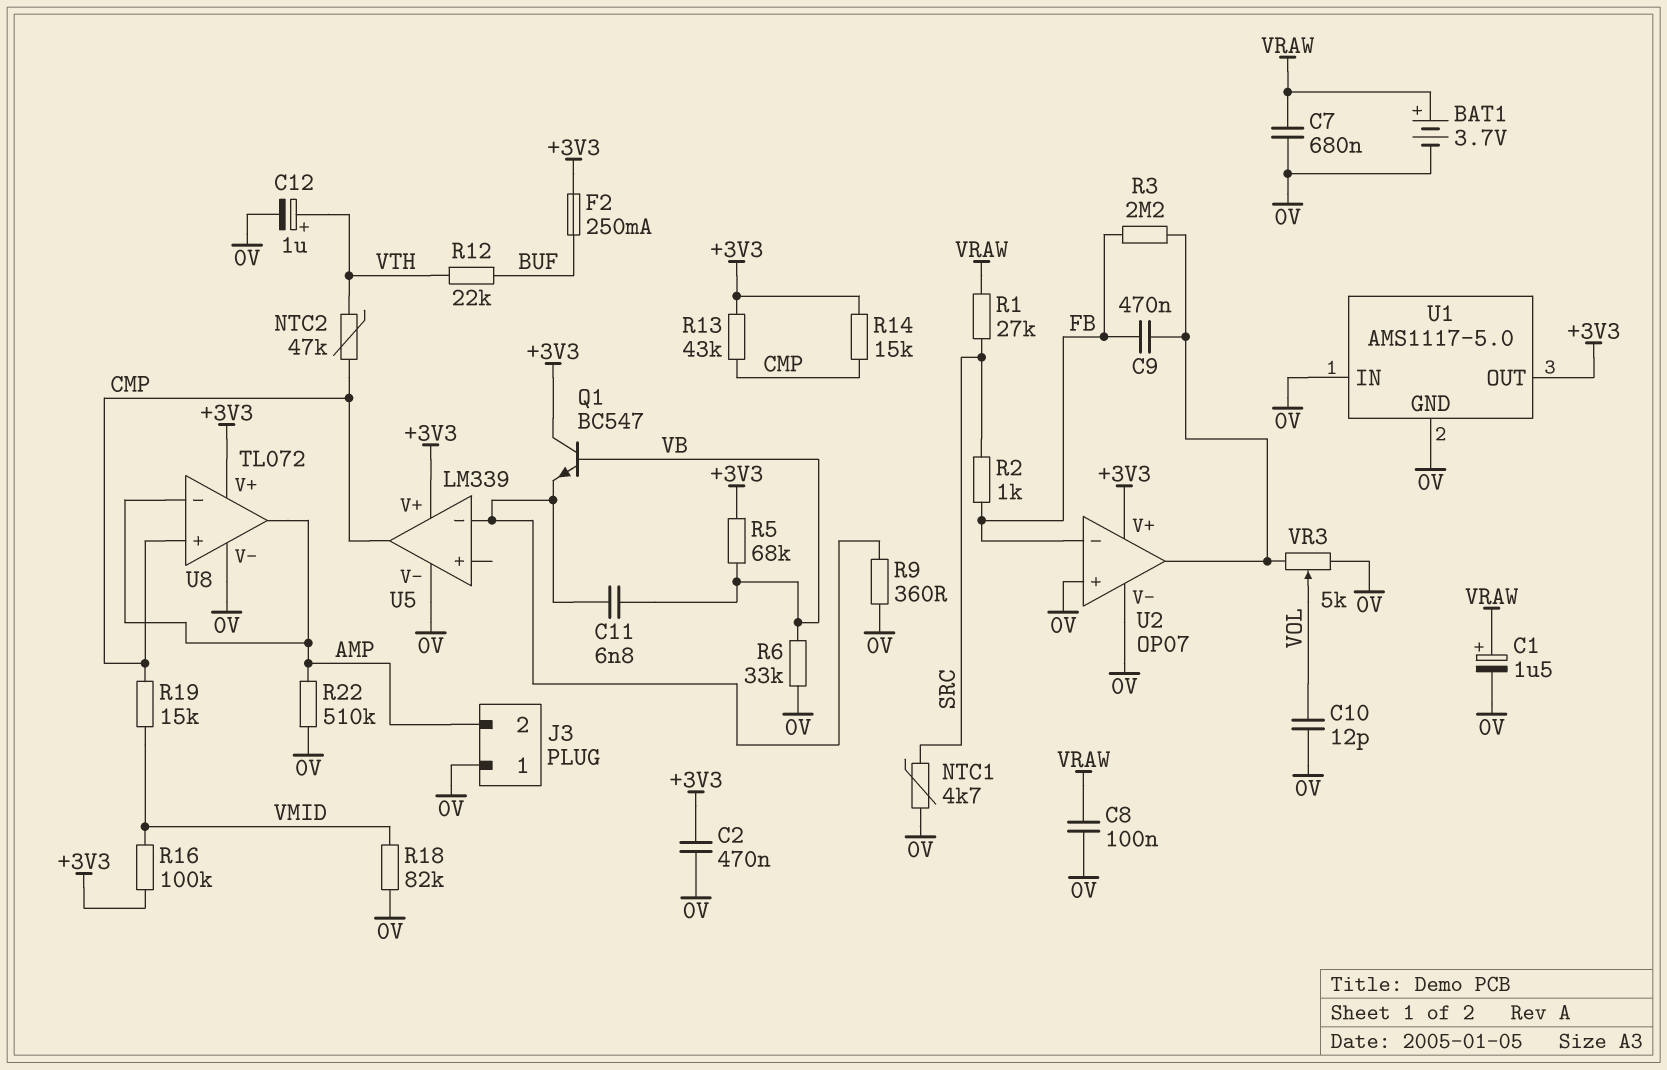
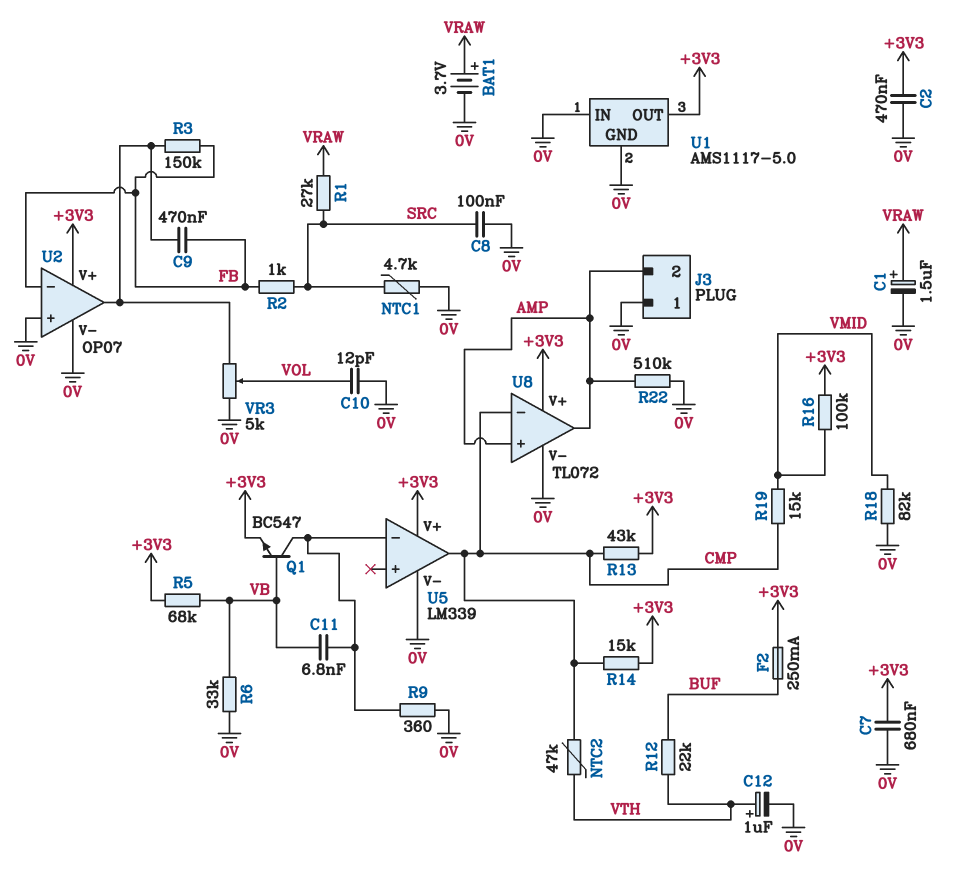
C7: 680nF (0V, VRAW) -> 680nF (+3V3, 0V)
C8: 100nF (0V, VRAW) -> 100nF (0V, SRC)
Q1: NPN BC547 (B VB, C +3V3, E U5/in-) -> NPN BC547 (B VB, C U5/in-, E +3V3)
R3: 2.2M (FB, U2/out) -> 150k (FB, U2/out)
U8 pin in+: CMP -> AMP
U8 pin in-: AMP -> CMP

